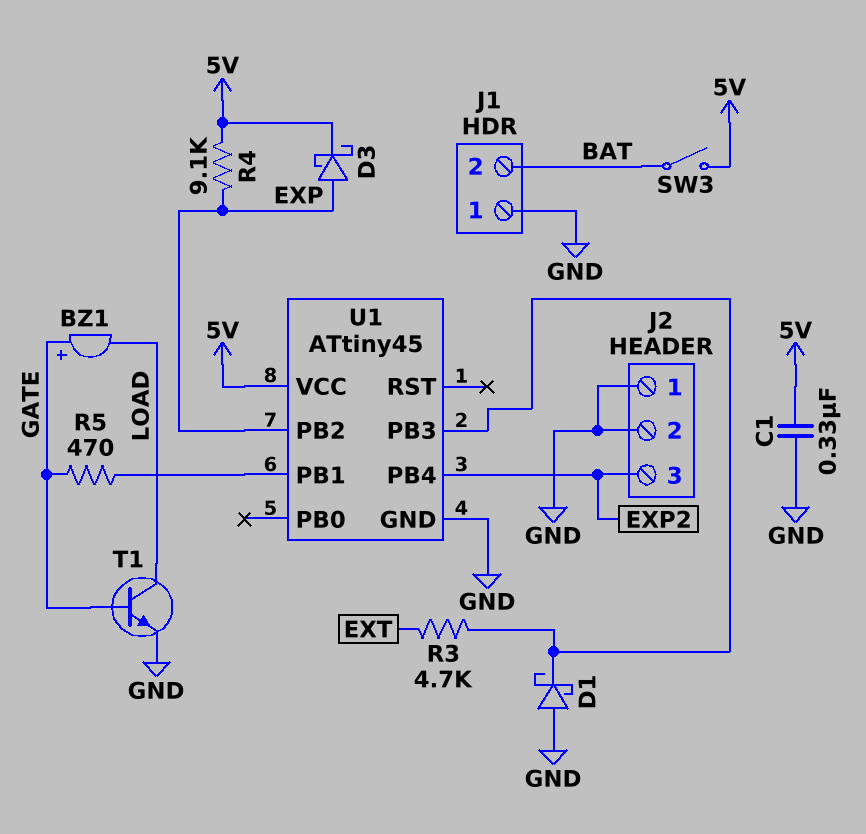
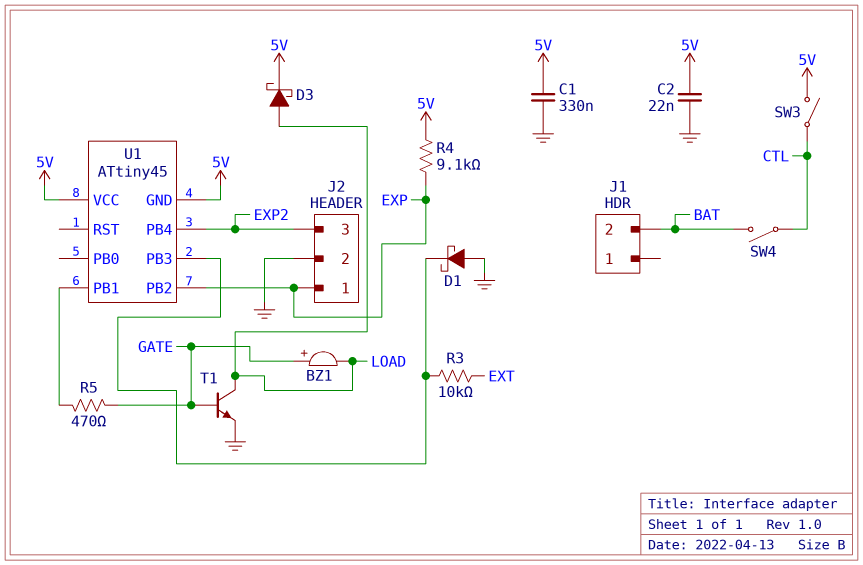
C2: none -> 22nF (5V, GND)
D3: schottky (A EXP, K 5V) -> schottky (A LOAD, K 5V)
J1 pin 1: GND -> none
J2 pin 1: GND -> EXP
R3: 4.7k (EXT, U1/PB3) -> 10k (EXT, U1/PB3)
SW3: switch (5V, BAT) -> switch (5V, CTL)
SW4: none -> switch (BAT, CTL)
U1 pin GND: GND -> 5V

